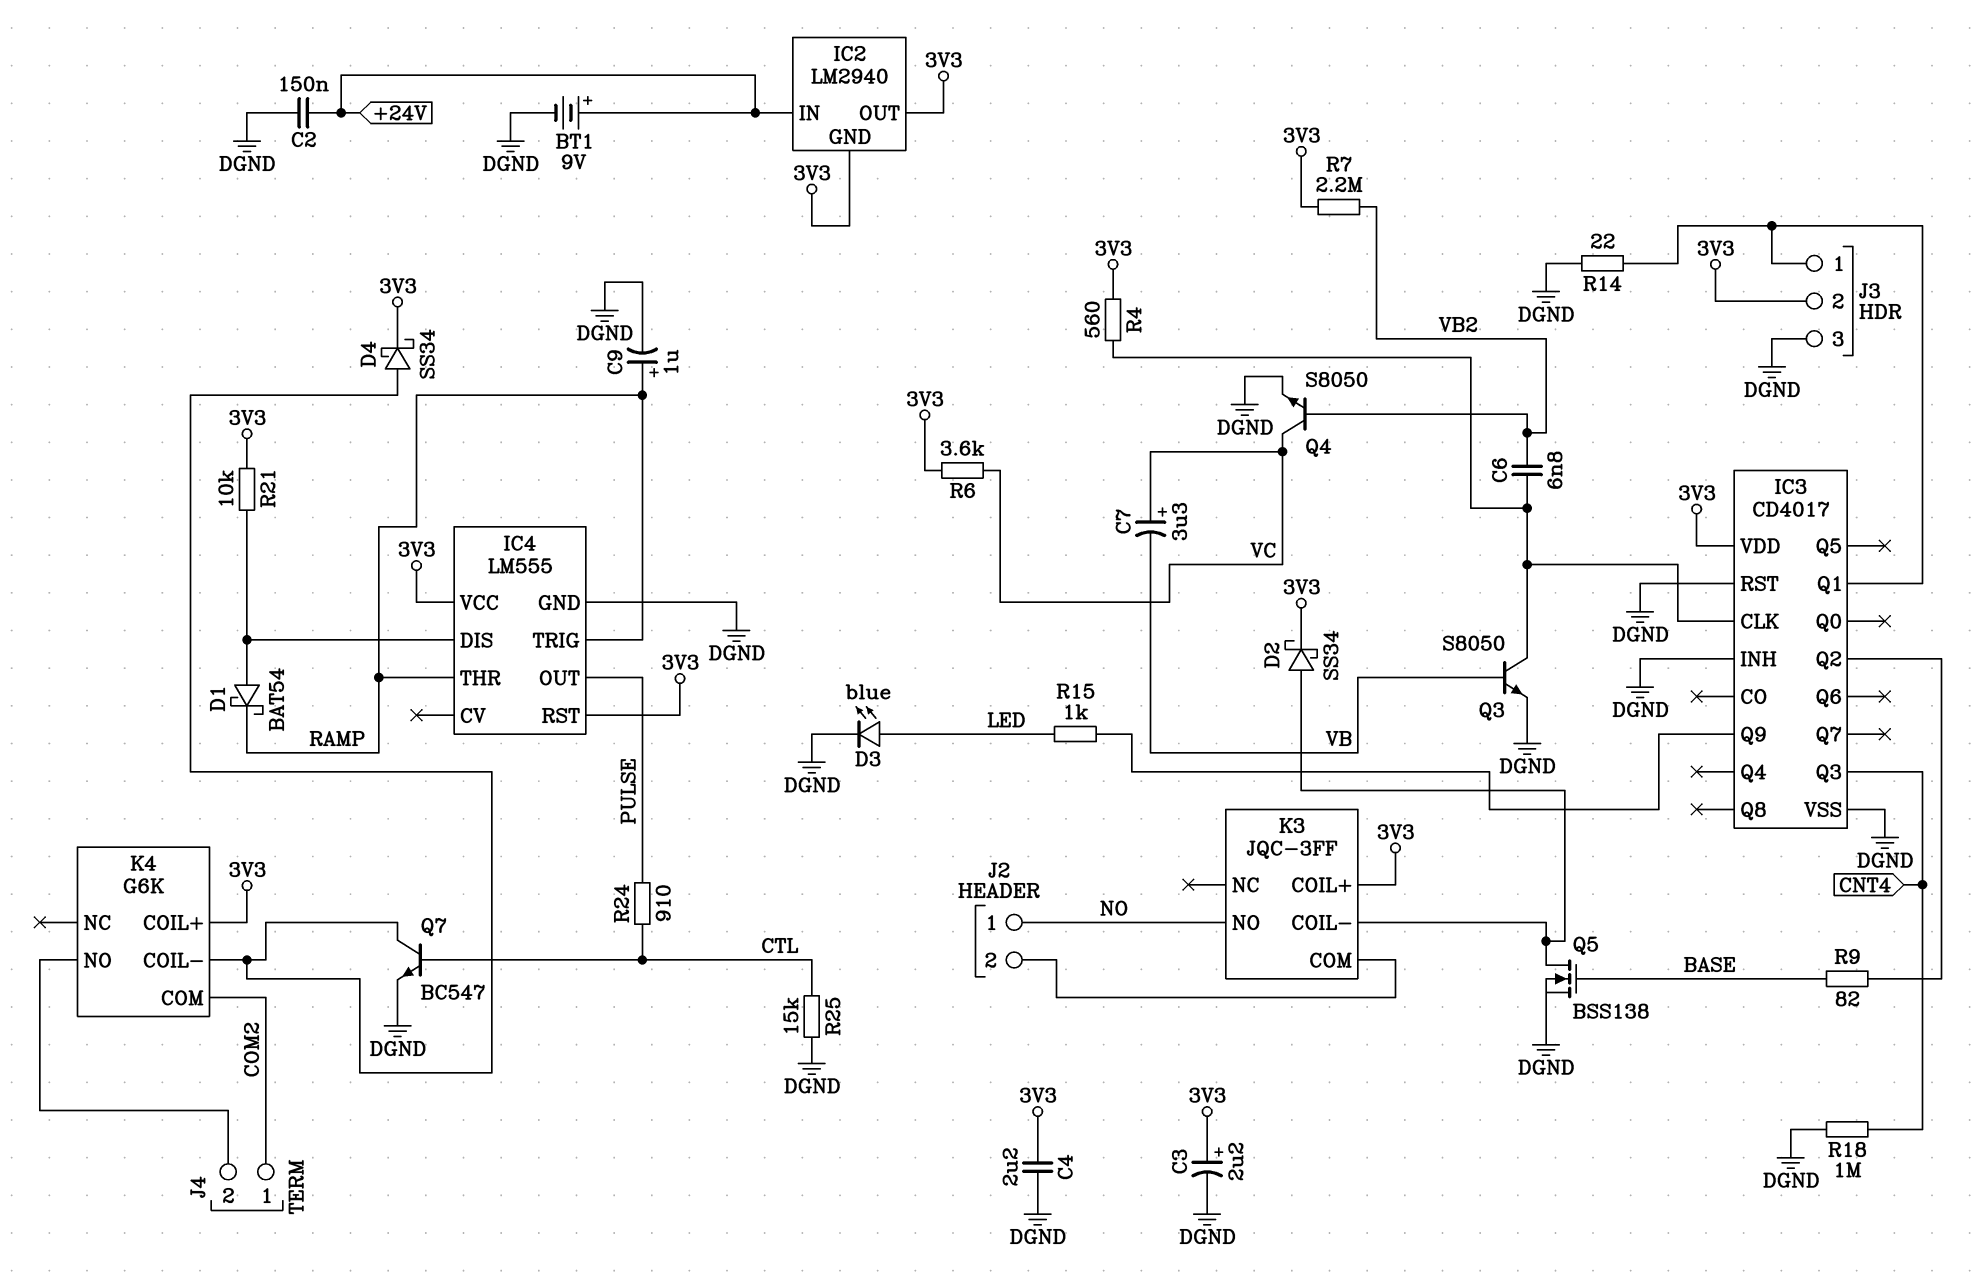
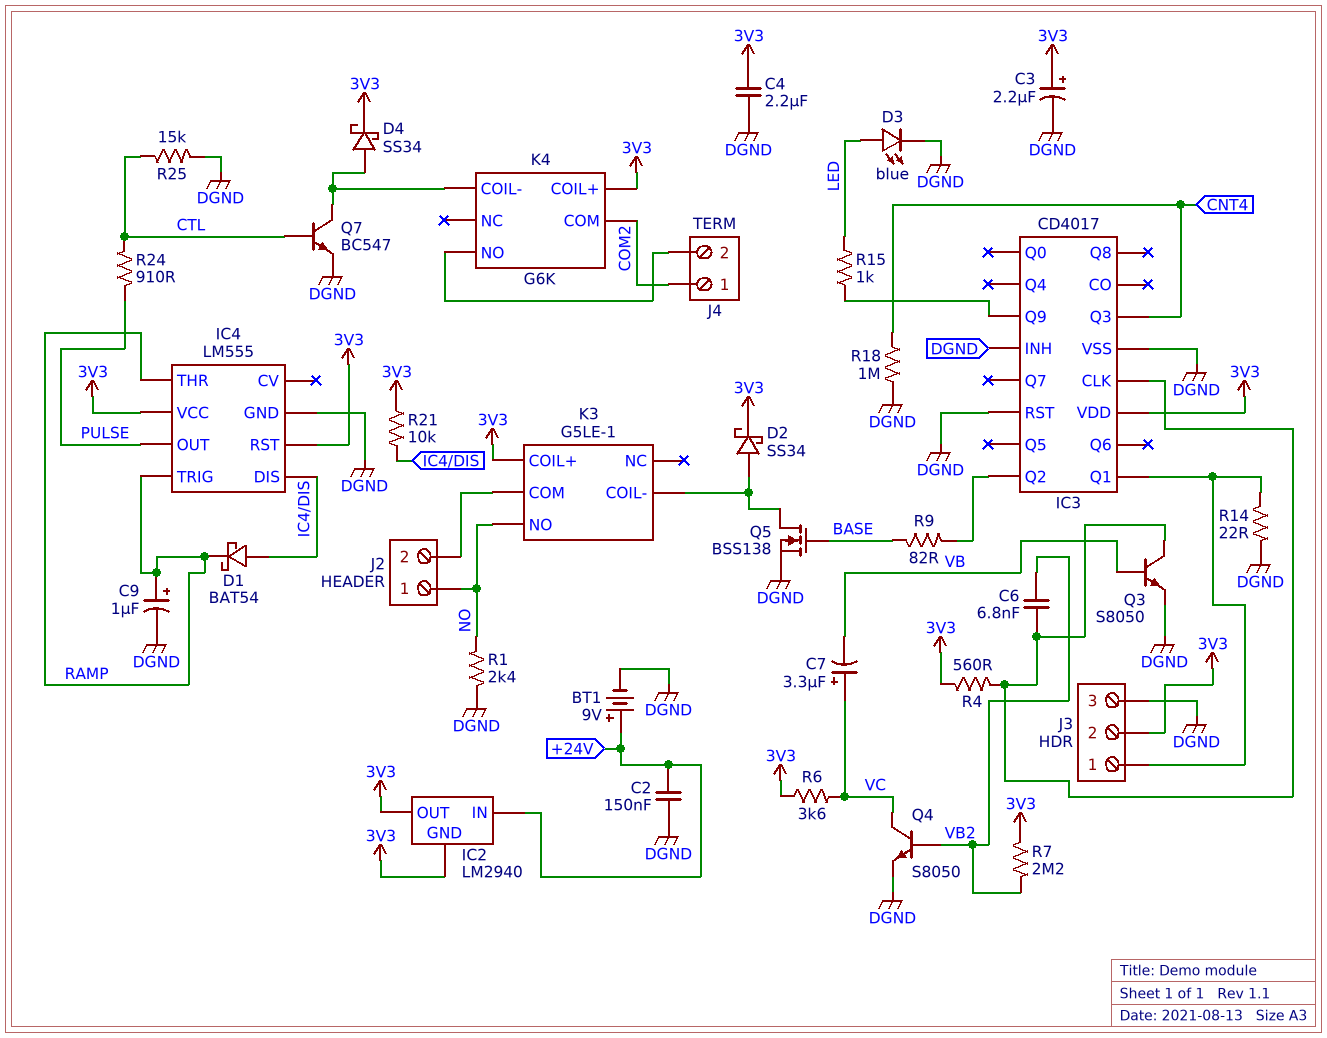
K3: JQC-3FF -> G5LE-1
R1: none -> 2.4k (DGND, NO)

